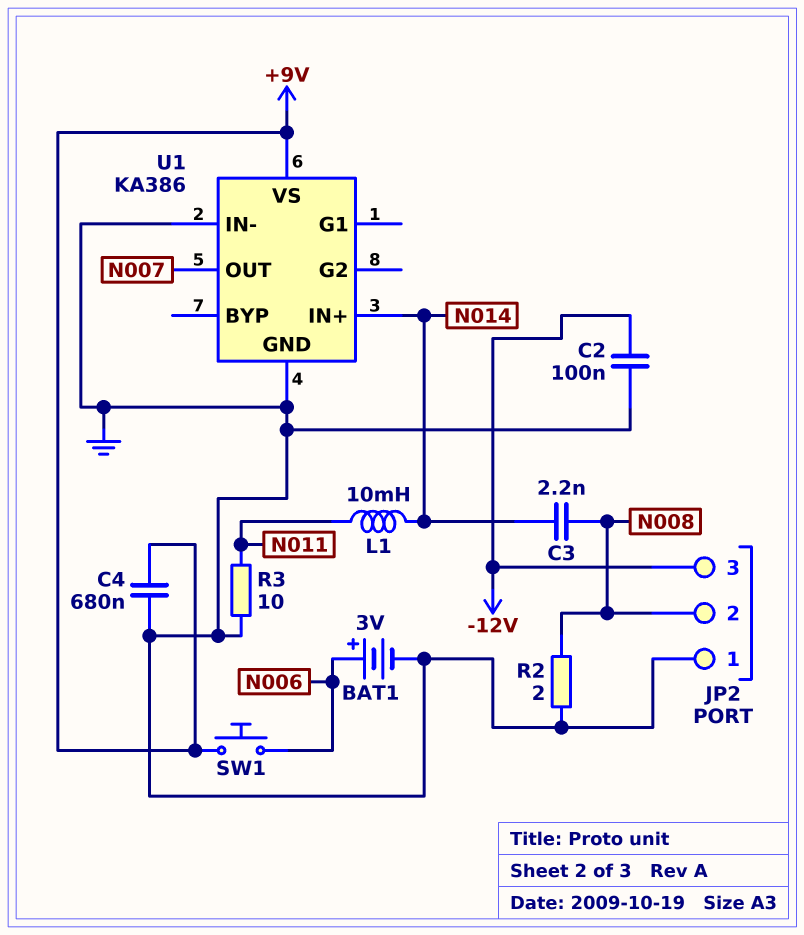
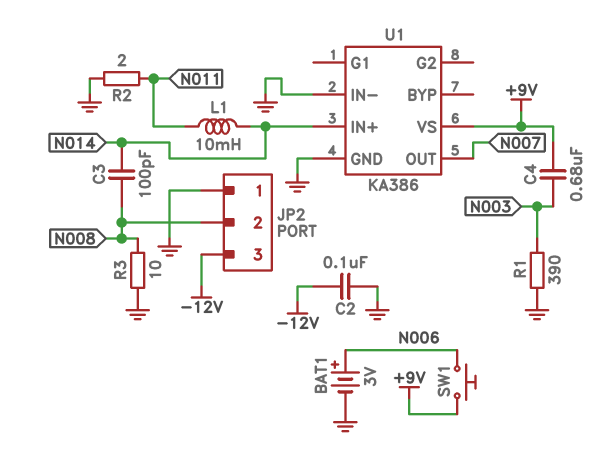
C3: 2.2nF (N008, N014) -> 100pF (N008, N014)
C4: 680nF (+9V, GND) -> 680nF (+9V, N003)
R1: none -> 390 (GND, N003)
R2: 2 (GND, N008) -> 2 (GND, N011)
R3: 10 (GND, N011) -> 10 (GND, N008)

